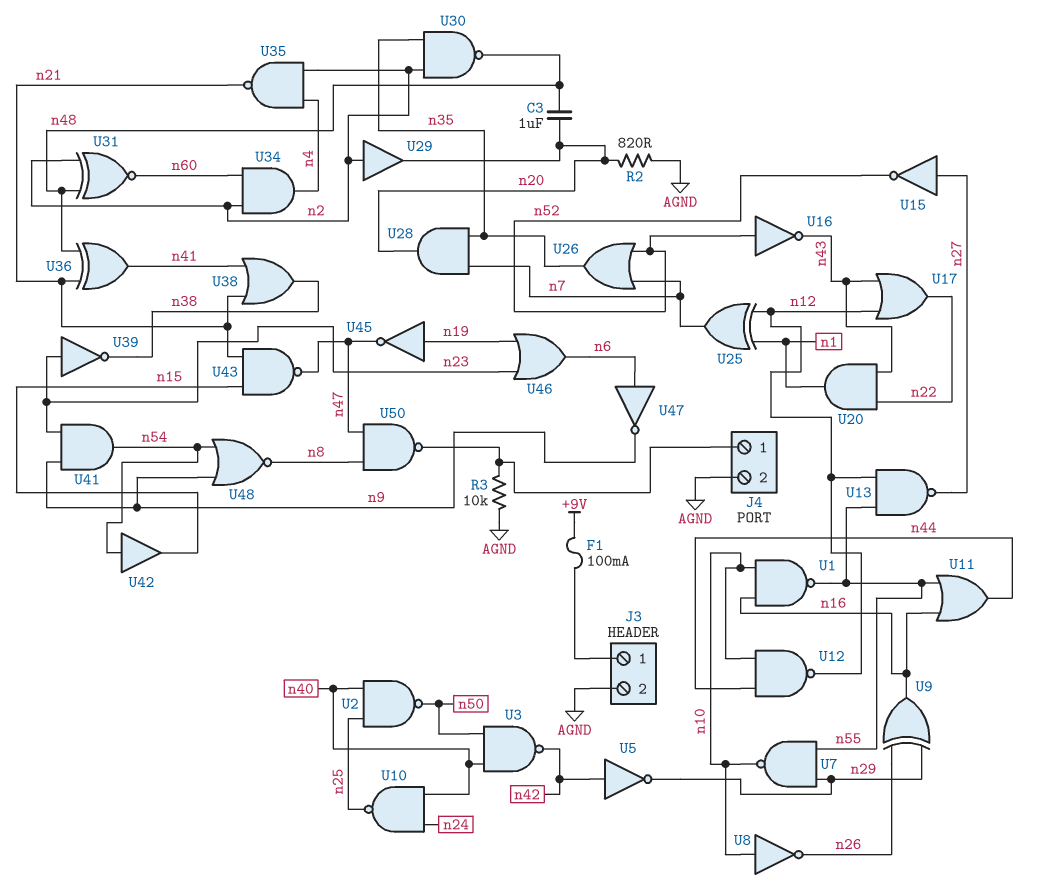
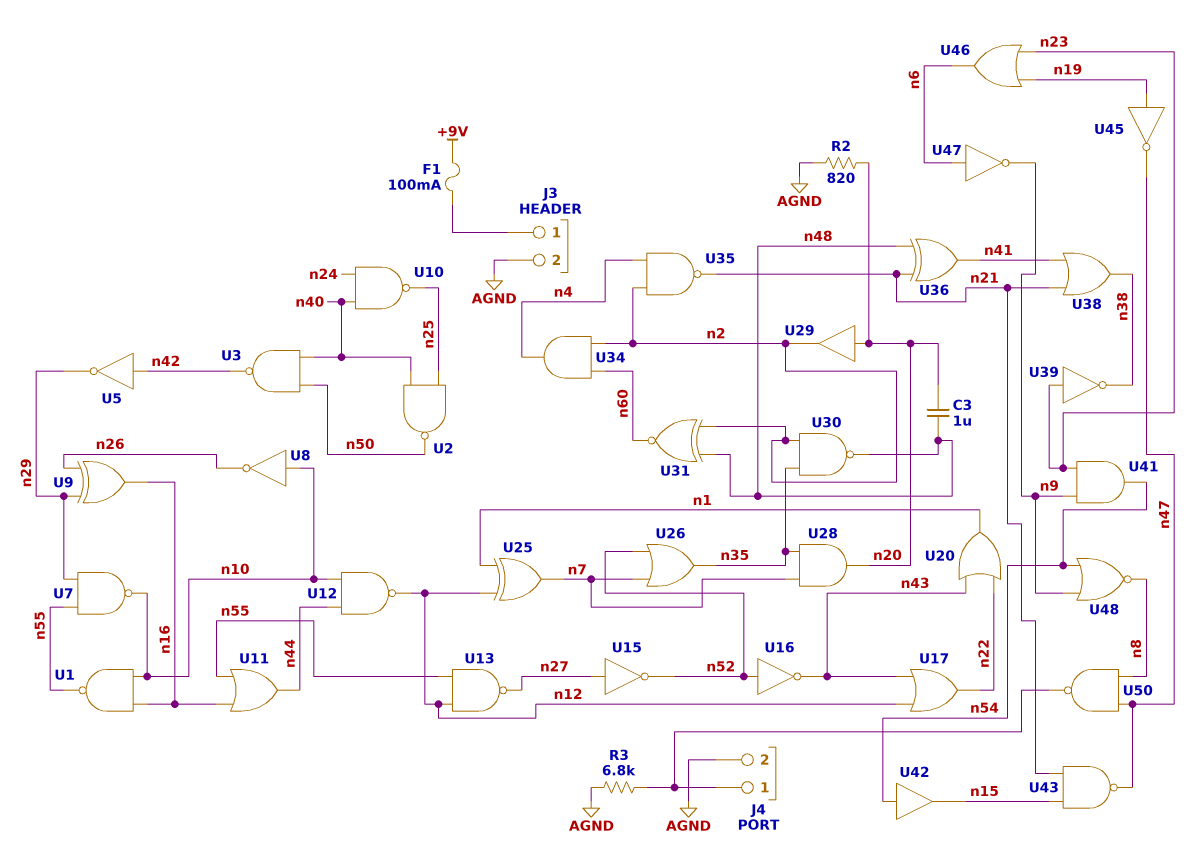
R3: 10k (AGND, J4/1) -> 6.8k (AGND, J4/1)
U20: AND (in n22, in n43, out n1) -> OR (in n22, in n43, out n1)
U29: buffer (in n2, out n20) -> buffer (in n20, out n2)

